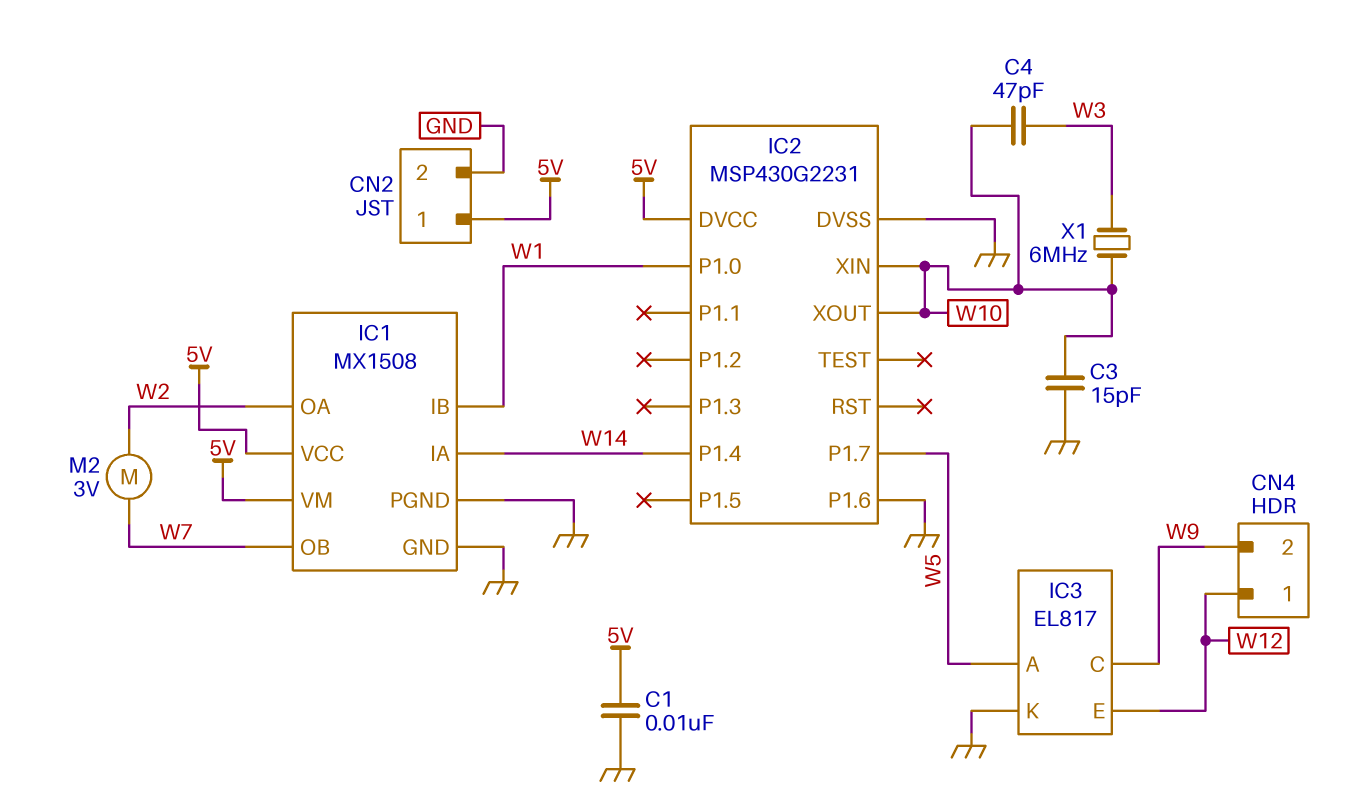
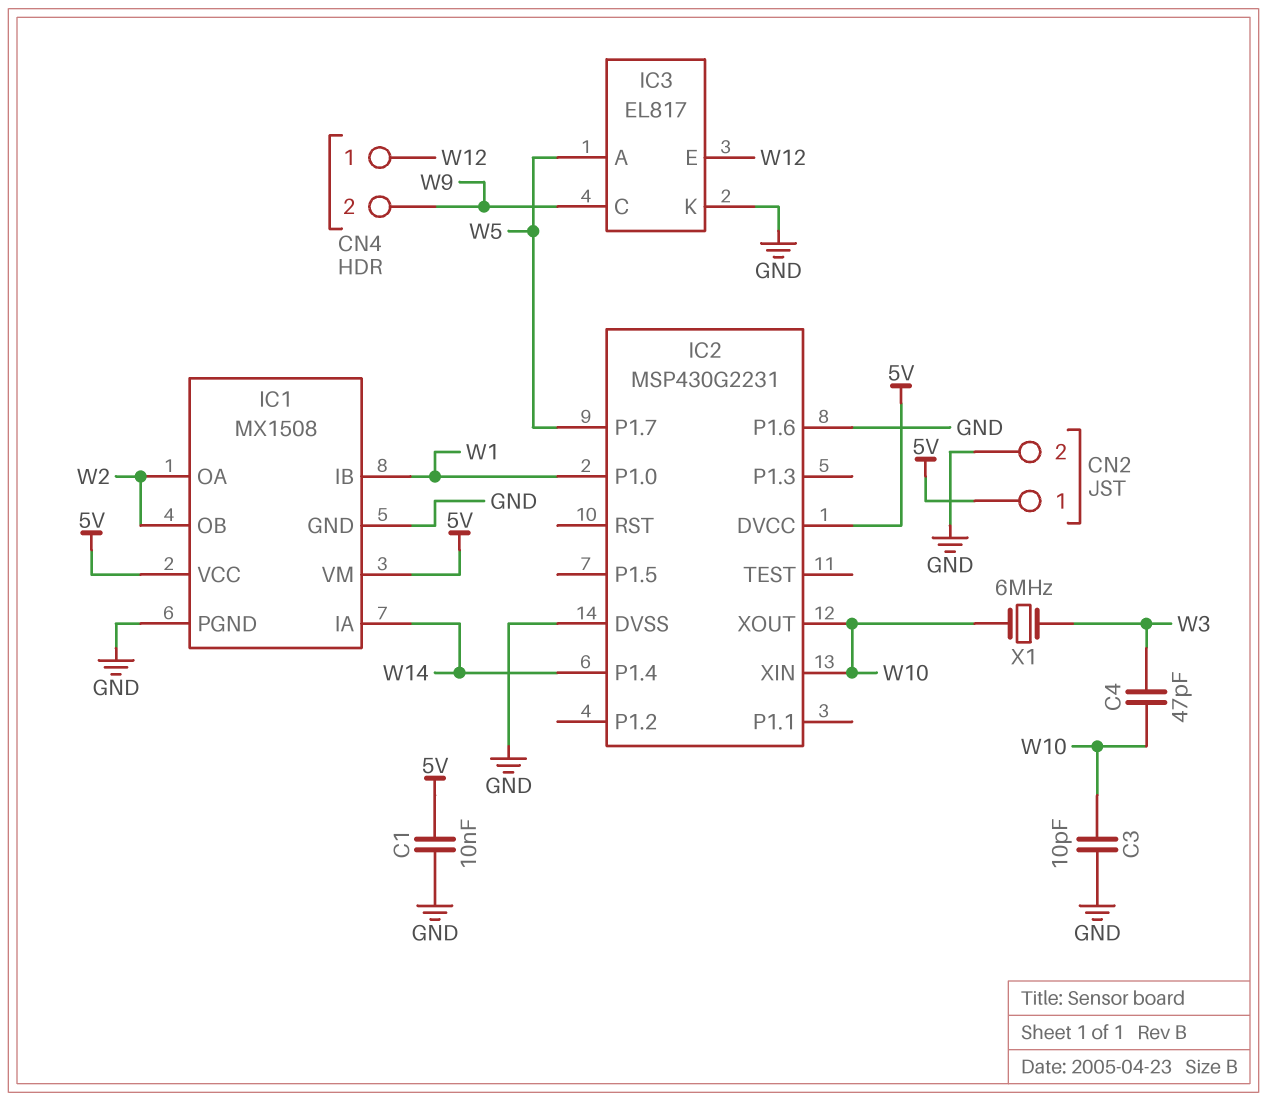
C3: 15pF (GND, W10) -> 10pF (GND, W10)
IC1 pin OB: W7 -> W2
M2: motor 3V (W2, W7) -> none

